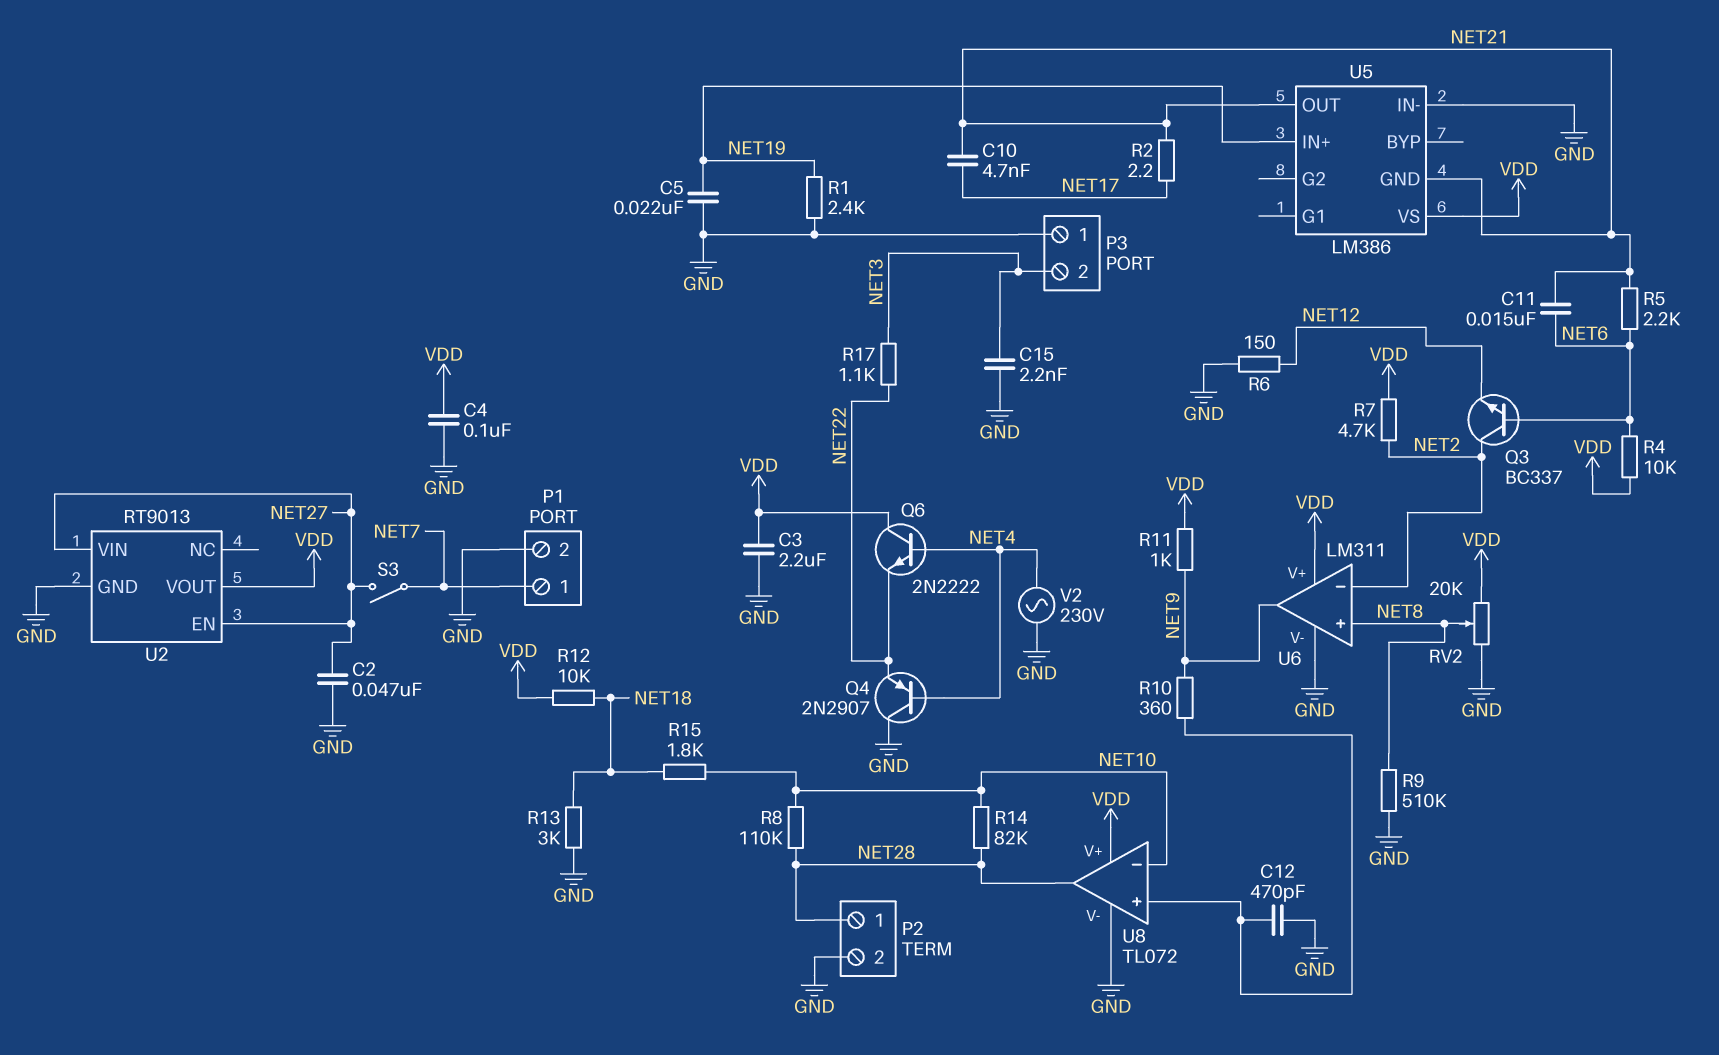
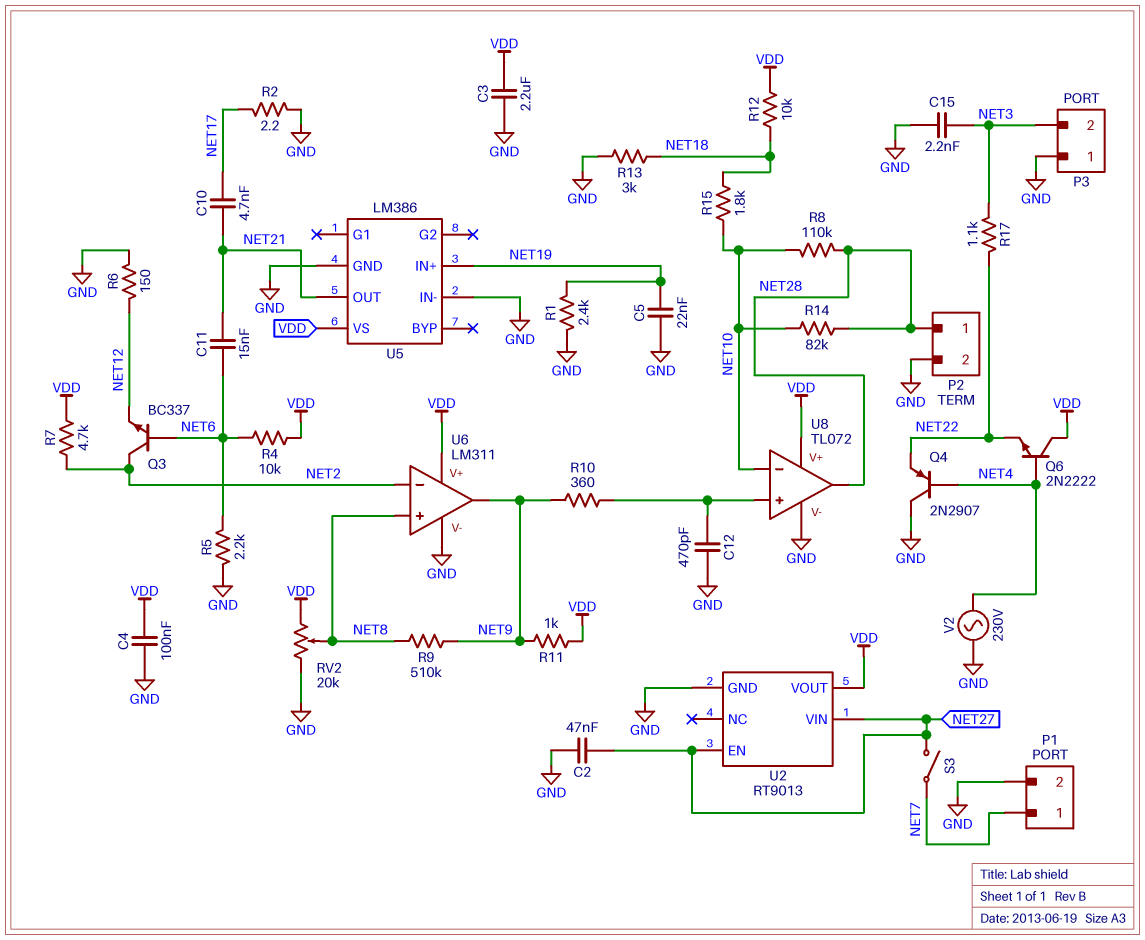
R2: 2.2 (NET17, NET21) -> 2.2 (GND, NET17)
R5: 2.2k (NET6, NET21) -> 2.2k (GND, NET6)
R9: 510k (GND, NET8) -> 510k (NET8, NET9)
U5 pin GND: NET21 -> GND

